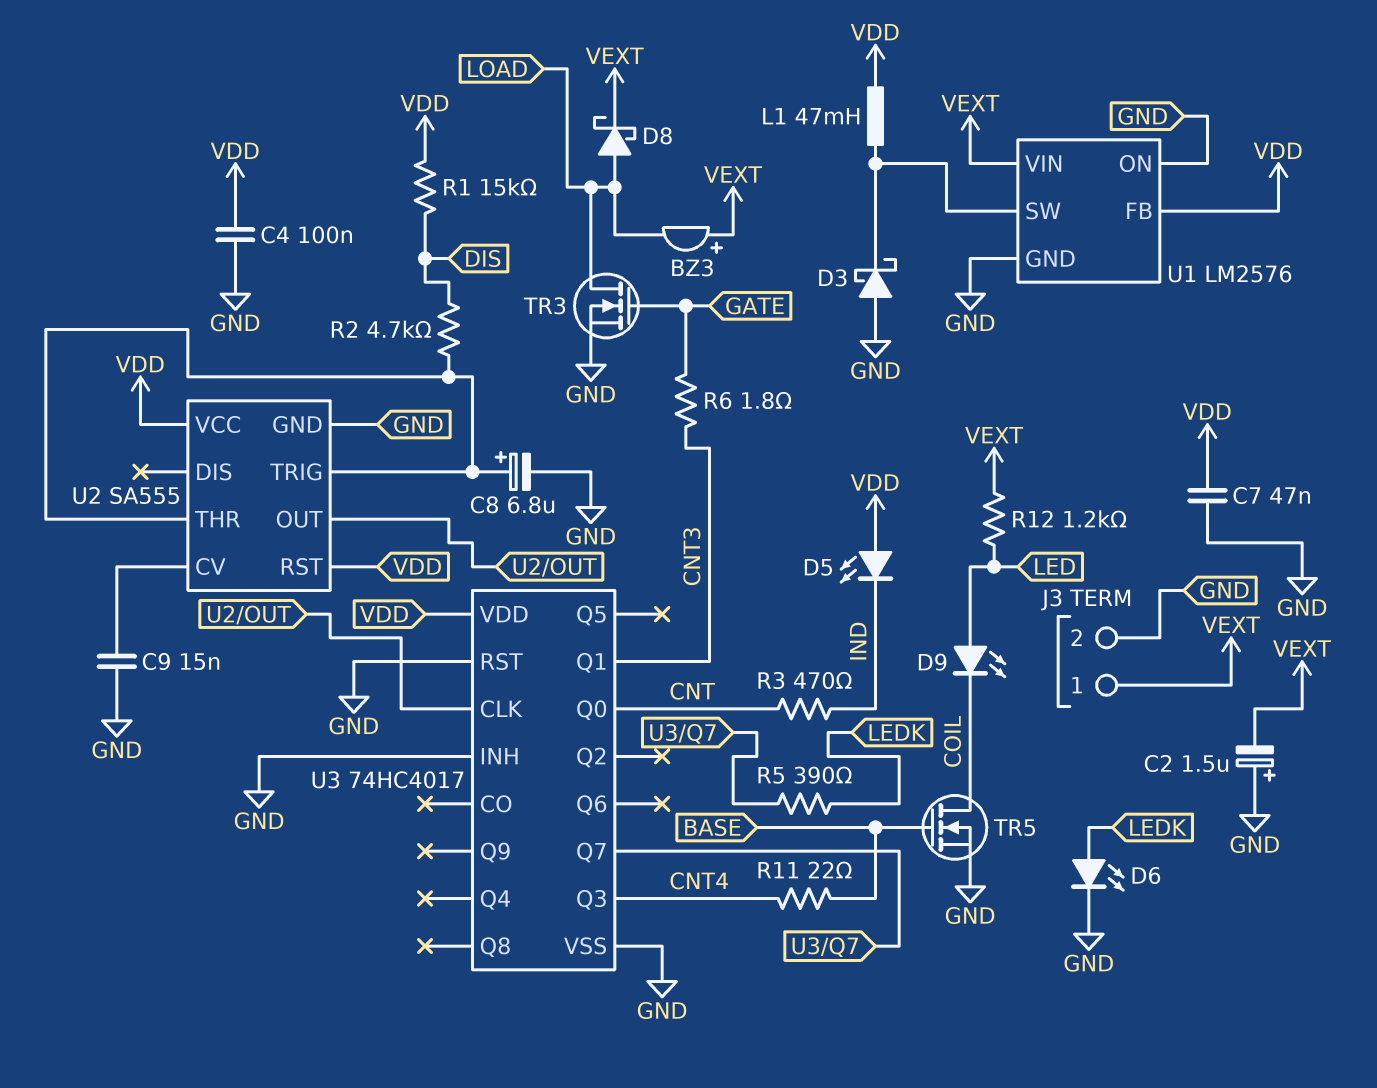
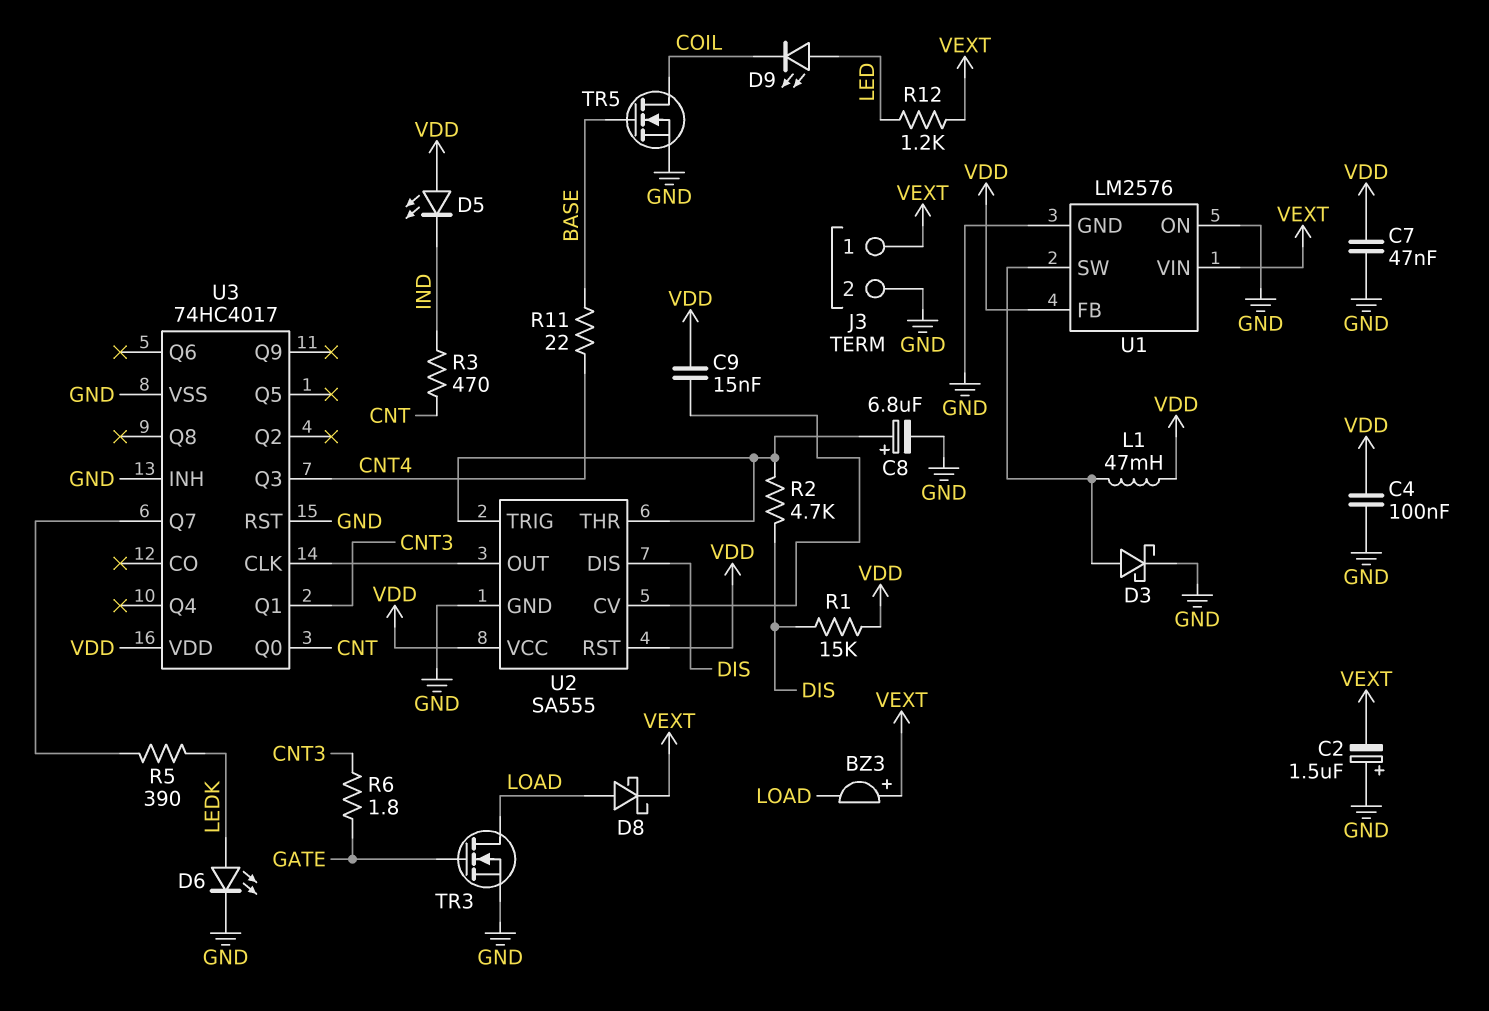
C9: 15nF (GND, U2/CV) -> 15nF (U2/CV, VDD)
D3: schottky (A GND, K U1/SW) -> schottky (A U1/SW, K GND)
U2 pin DIS: none -> DIS

